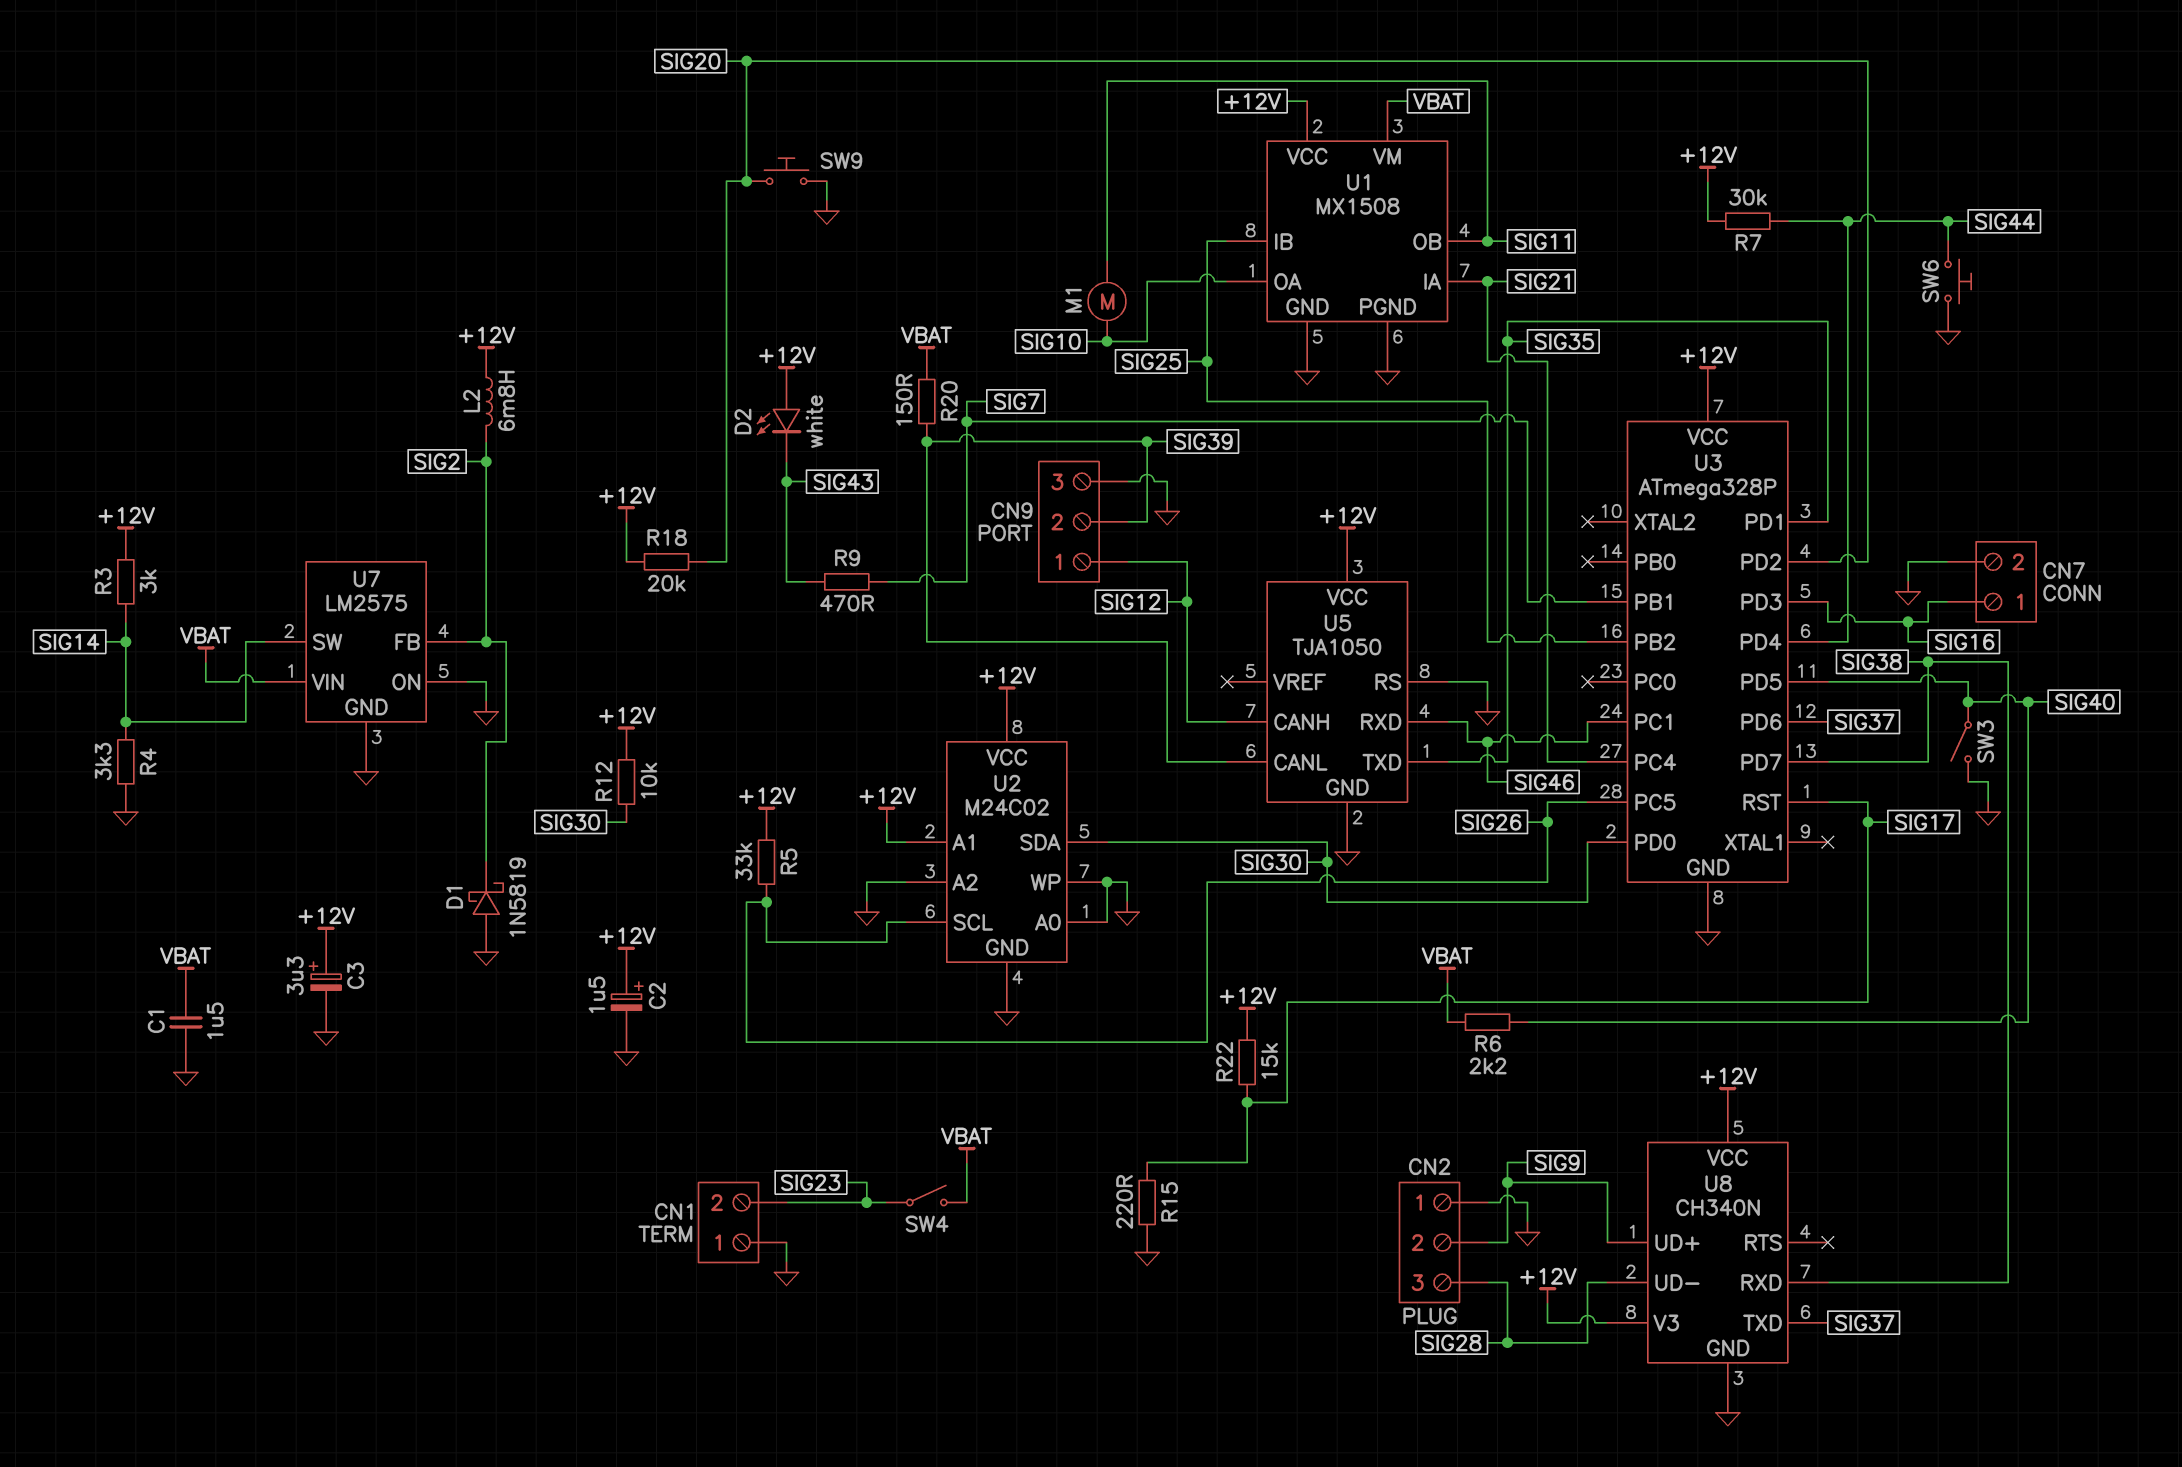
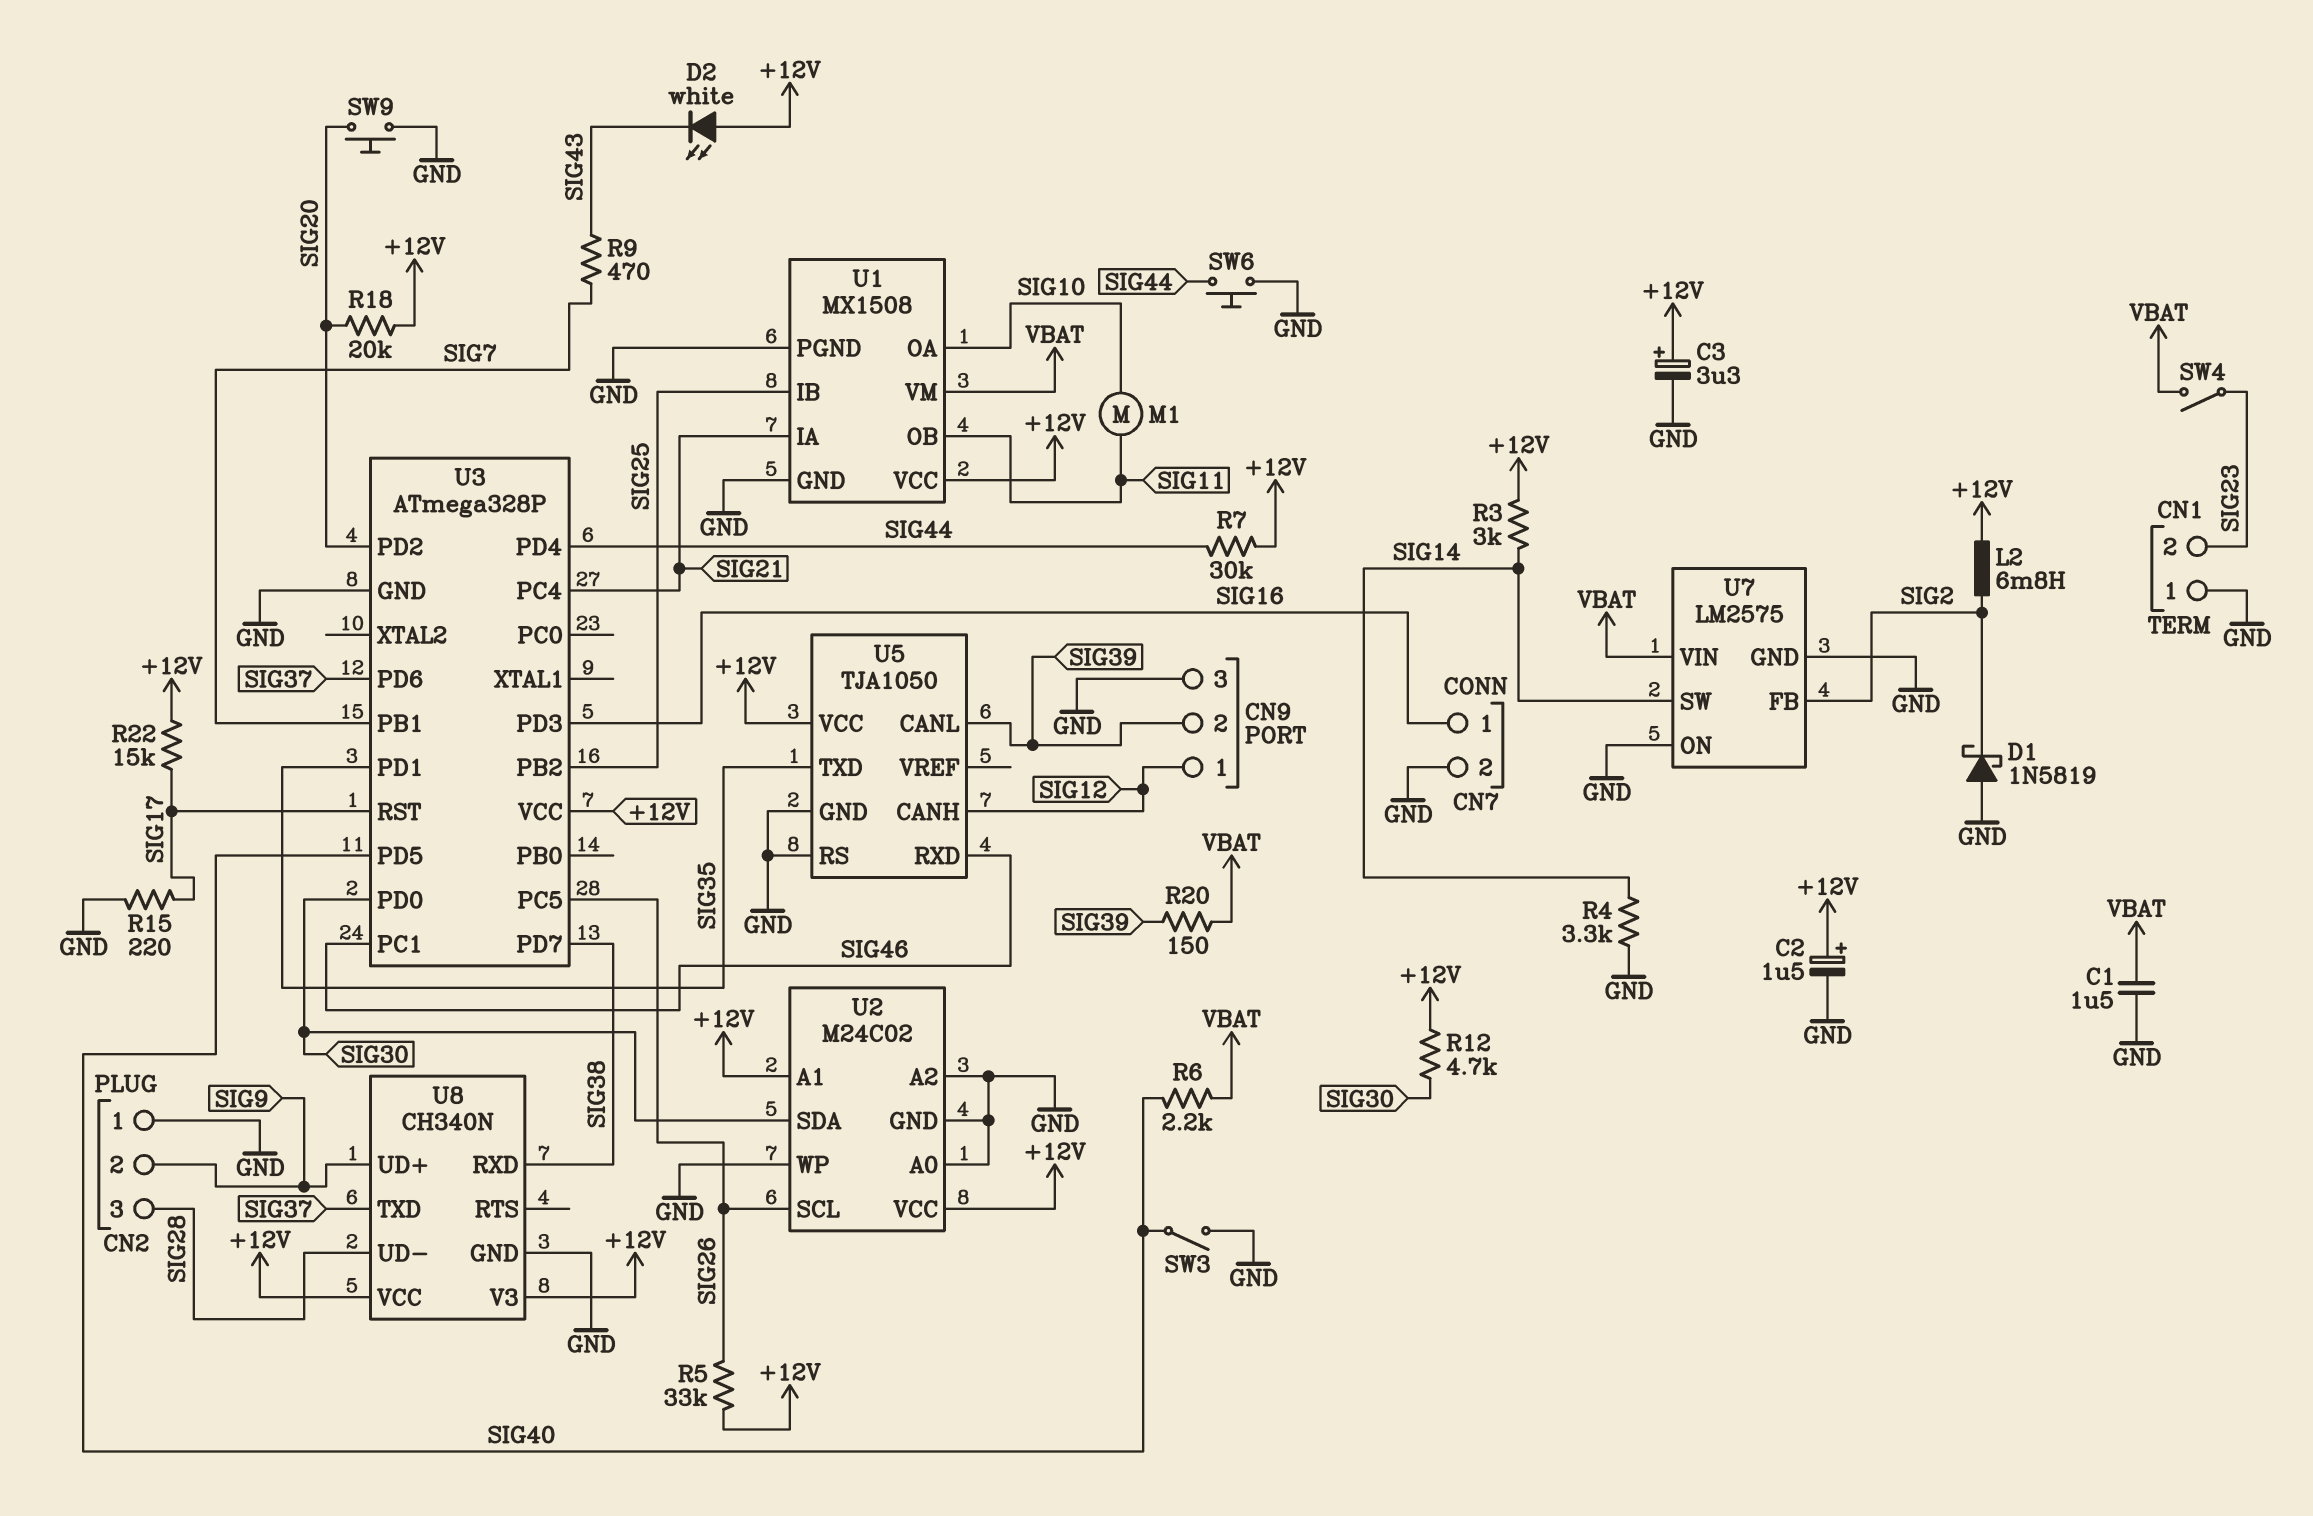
R12: 10k (+12V, SIG30) -> 4.7k (+12V, SIG30)

